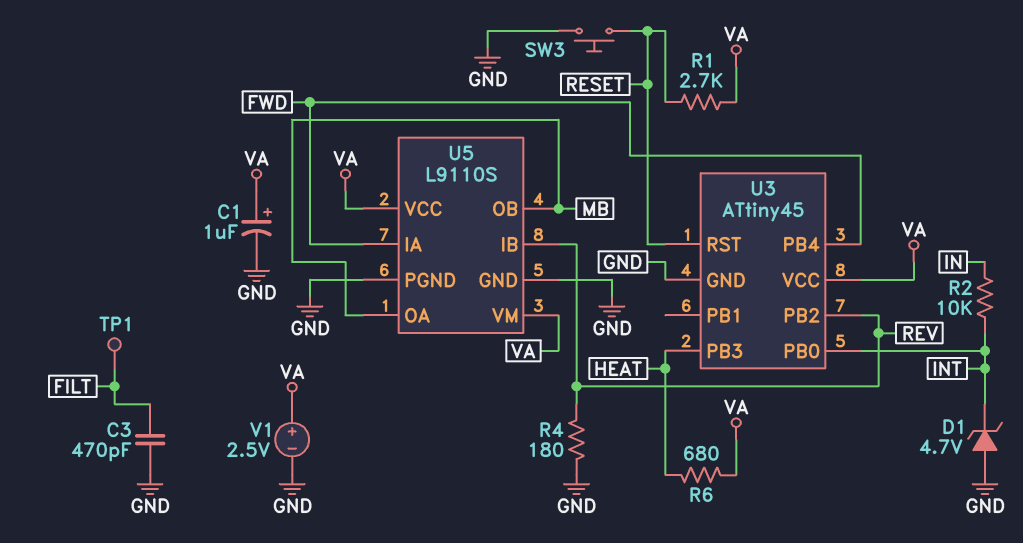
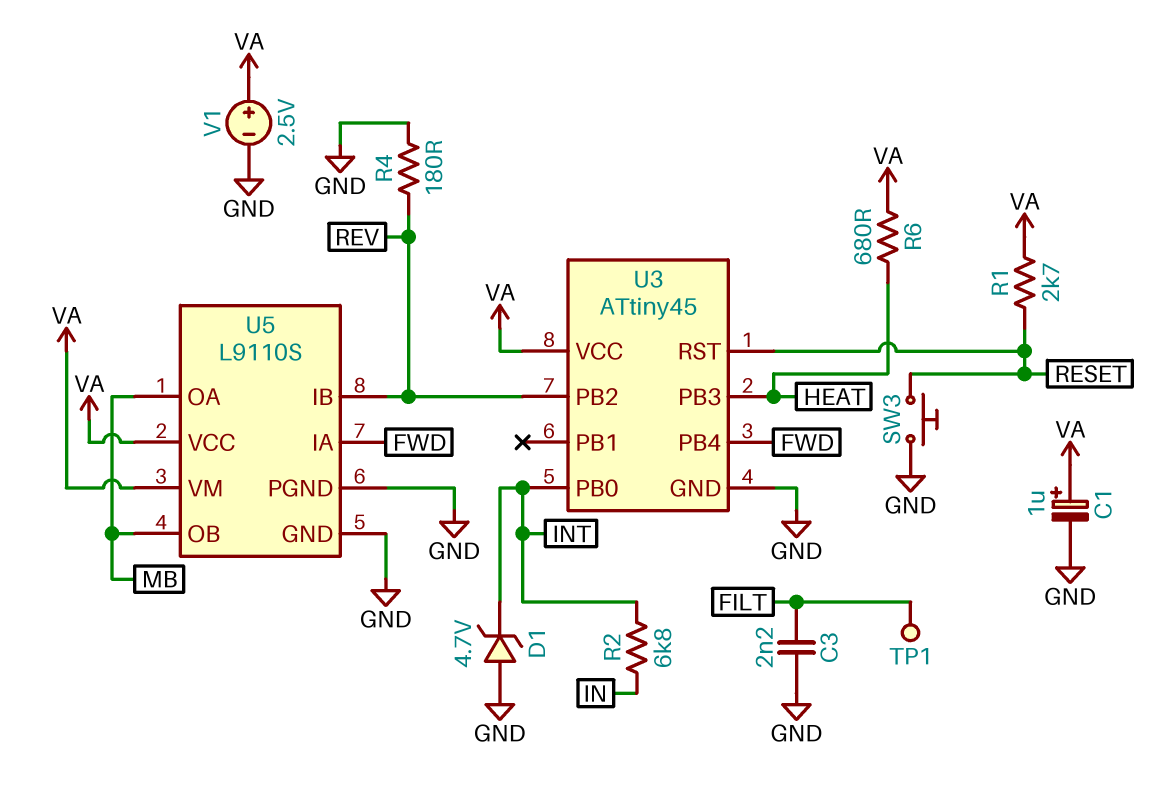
C3: 470pF (FILT, GND) -> 2.2nF (FILT, GND)
R2: 10k (IN, INT) -> 6.8k (IN, INT)

